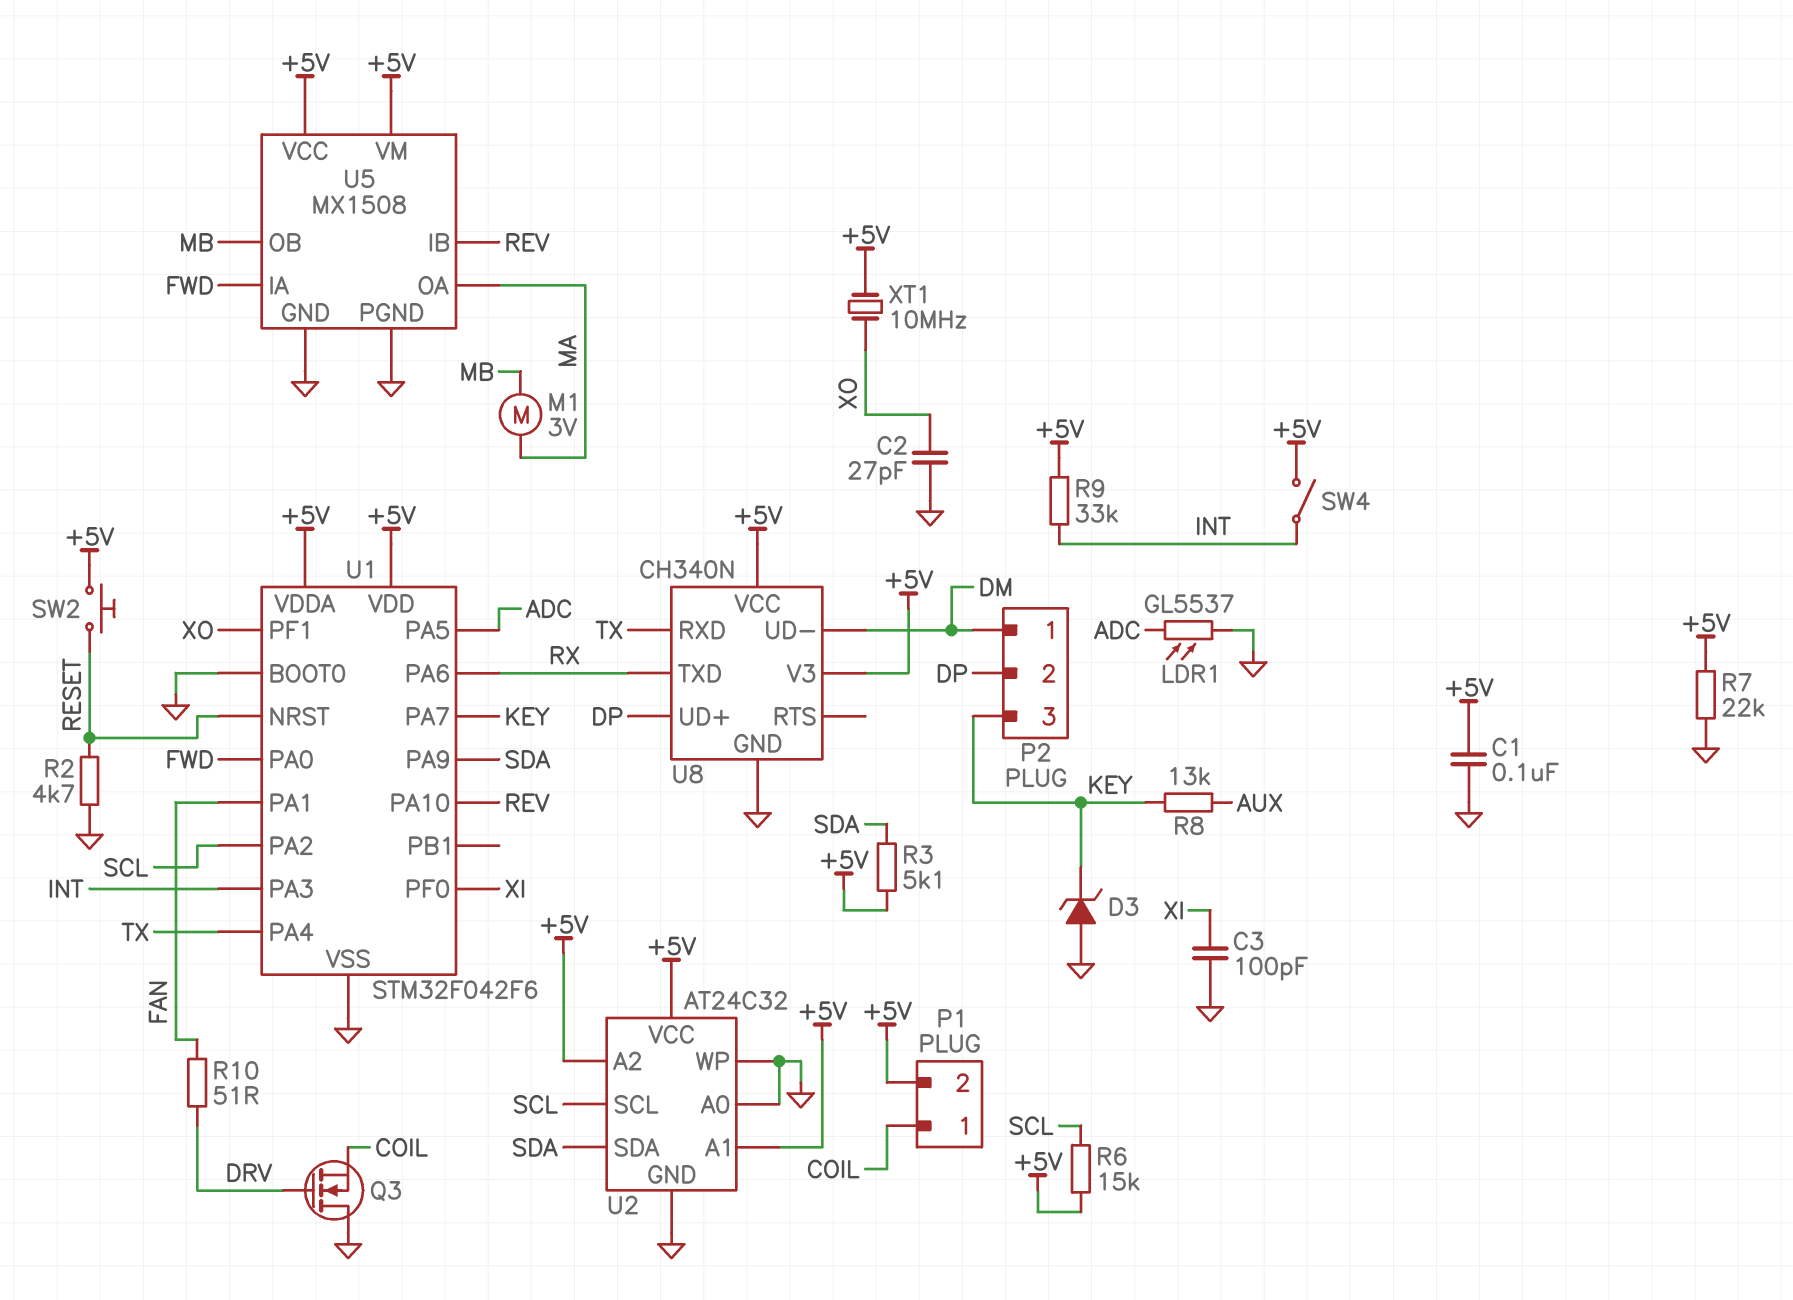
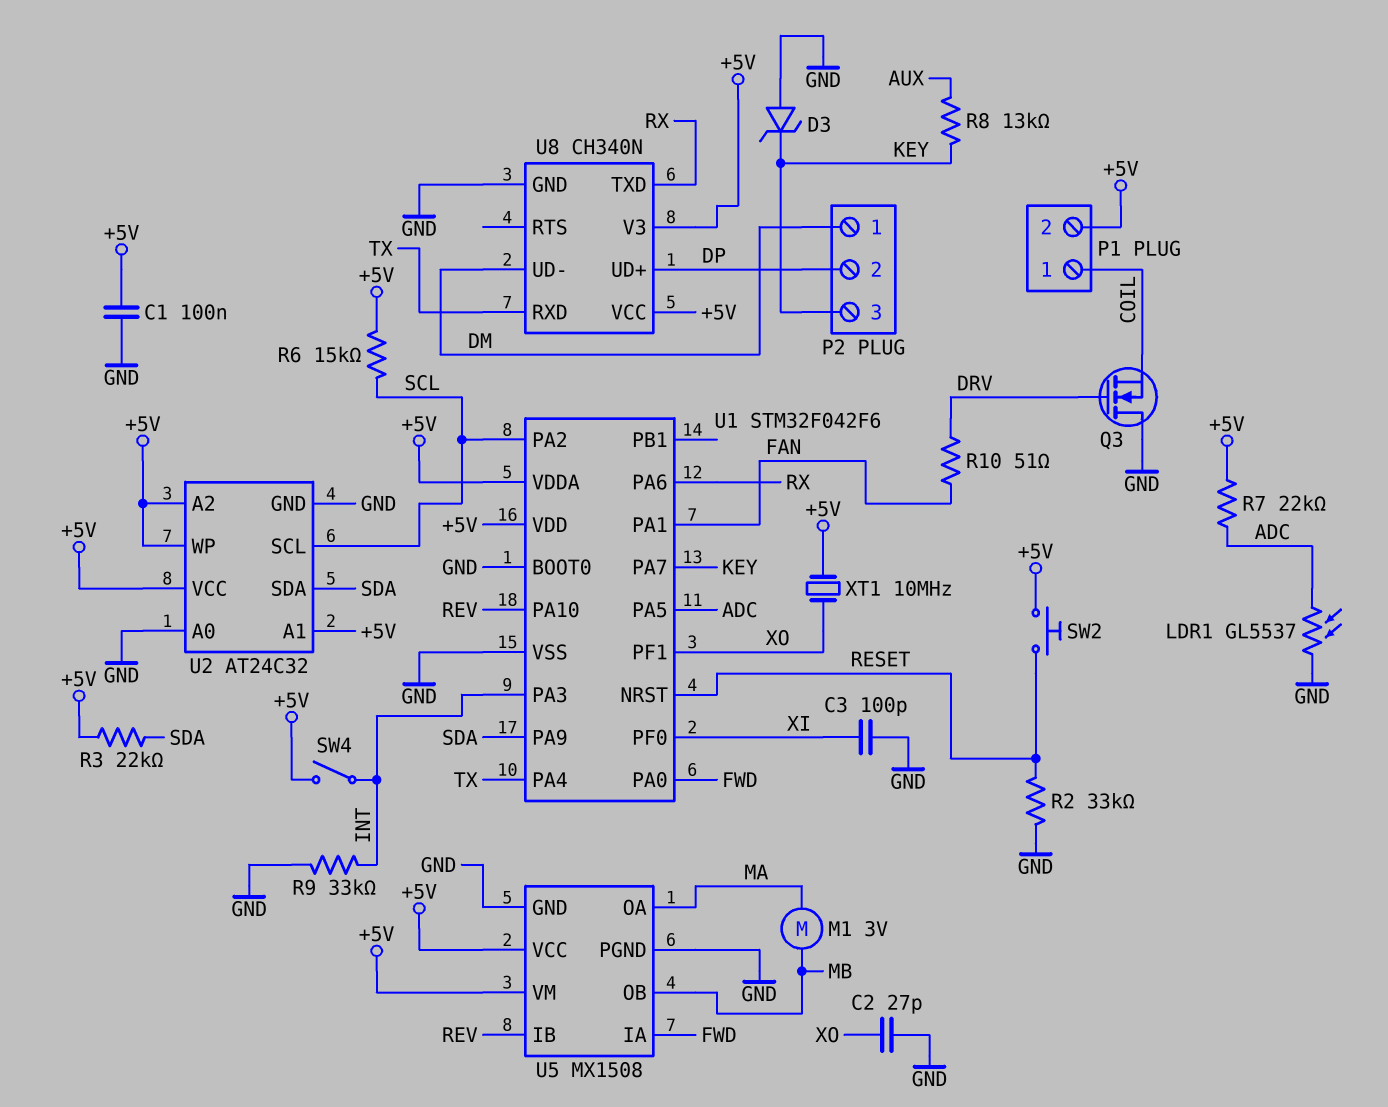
R2: 4.7k (GND, RESET) -> 33k (GND, RESET)
R3: 5.1k (+5V, SDA) -> 22k (+5V, SDA)
R7: 22k (+5V, GND) -> 22k (+5V, ADC)
R9: 33k (+5V, INT) -> 33k (GND, INT)
U2 pin WP: GND -> +5V

